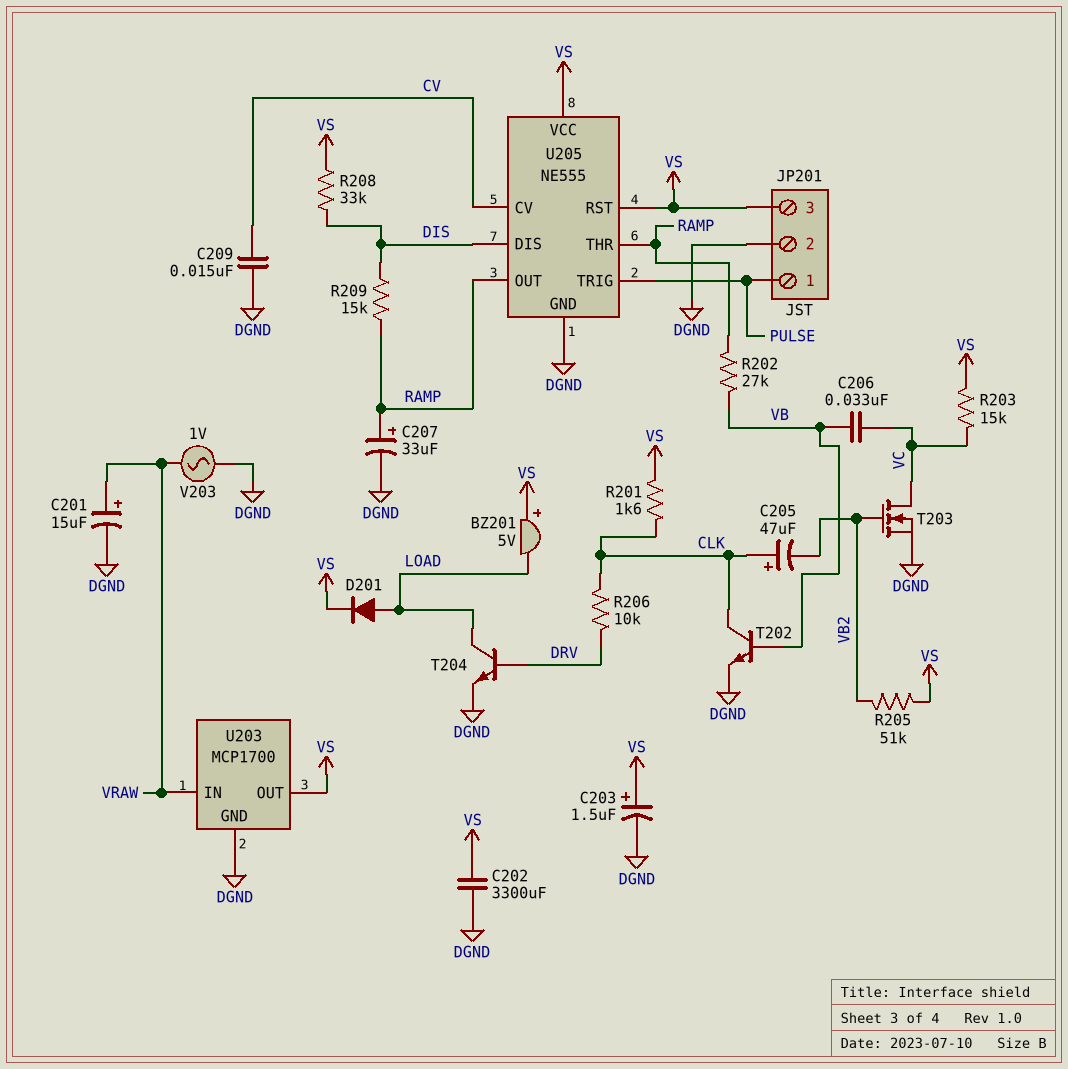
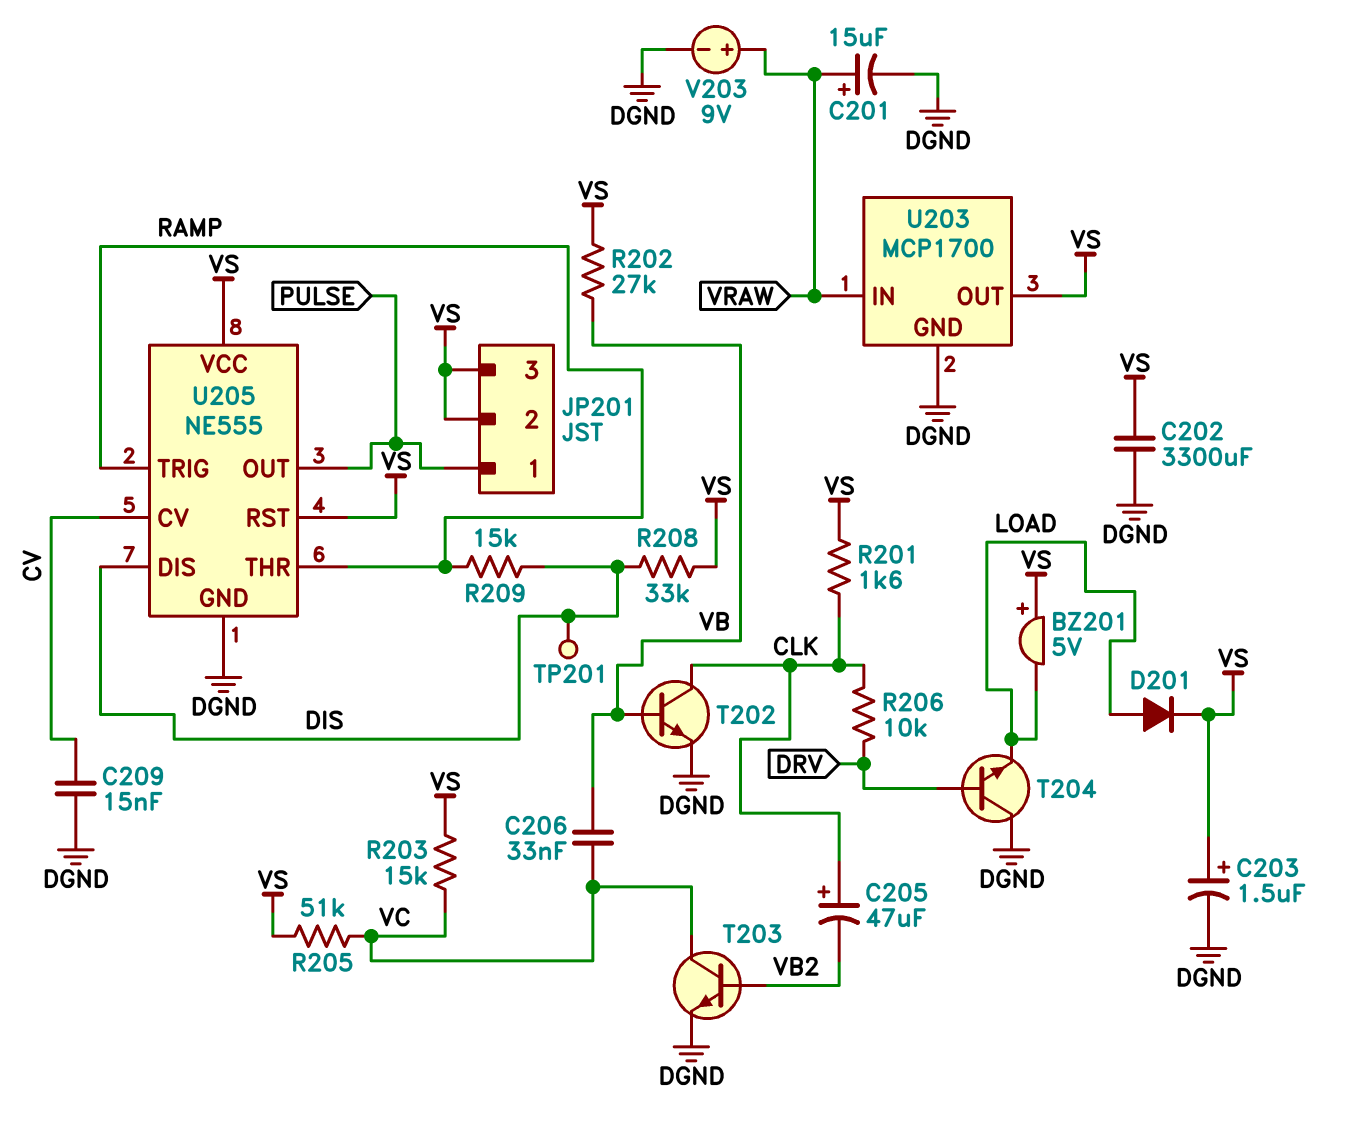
C207: 33uF (plus RAMP, minus DGND) -> none
JP201 pin 2: DGND -> VS
R202: 27k (RAMP, VB) -> 27k (VB, VS)
R205: 51k (VB2, VS) -> 51k (VC, VS)
T203: NMOS (G VB2, D VC, S DGND) -> NPN (B VB2, C VC, E DGND)
T204: NPN (B DRV, C LOAD, E DGND) -> NPN (B DRV, C DGND, E LOAD)
TP201: none -> test point (DIS)
U205 pin OUT: RAMP -> PULSE
U205 pin TRIG: PULSE -> RAMP
V203: AC 1V (DGND, VRAW) -> 9V (plus VRAW, minus DGND)

